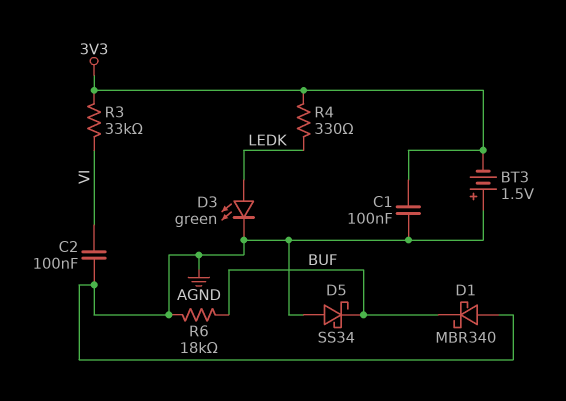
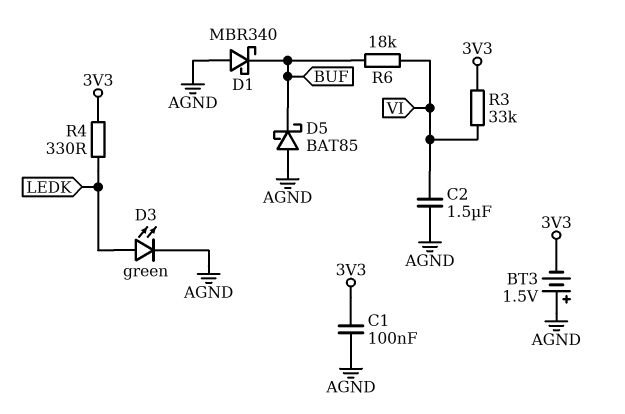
C2: 100nF (AGND, VI) -> 1.5uF (AGND, VI)
D5: schottky SS34 (A AGND, K BUF) -> schottky BAT85 (A AGND, K BUF)
R6: 18k (AGND, BUF) -> 18k (BUF, VI)

